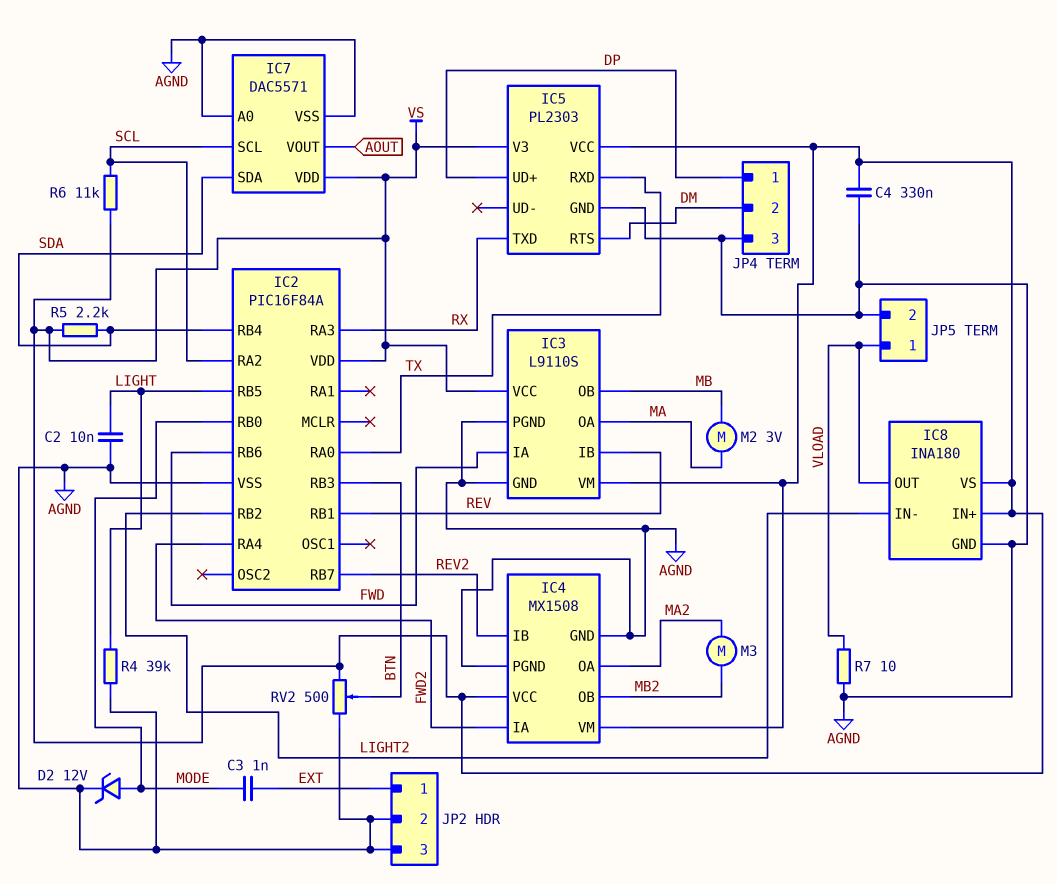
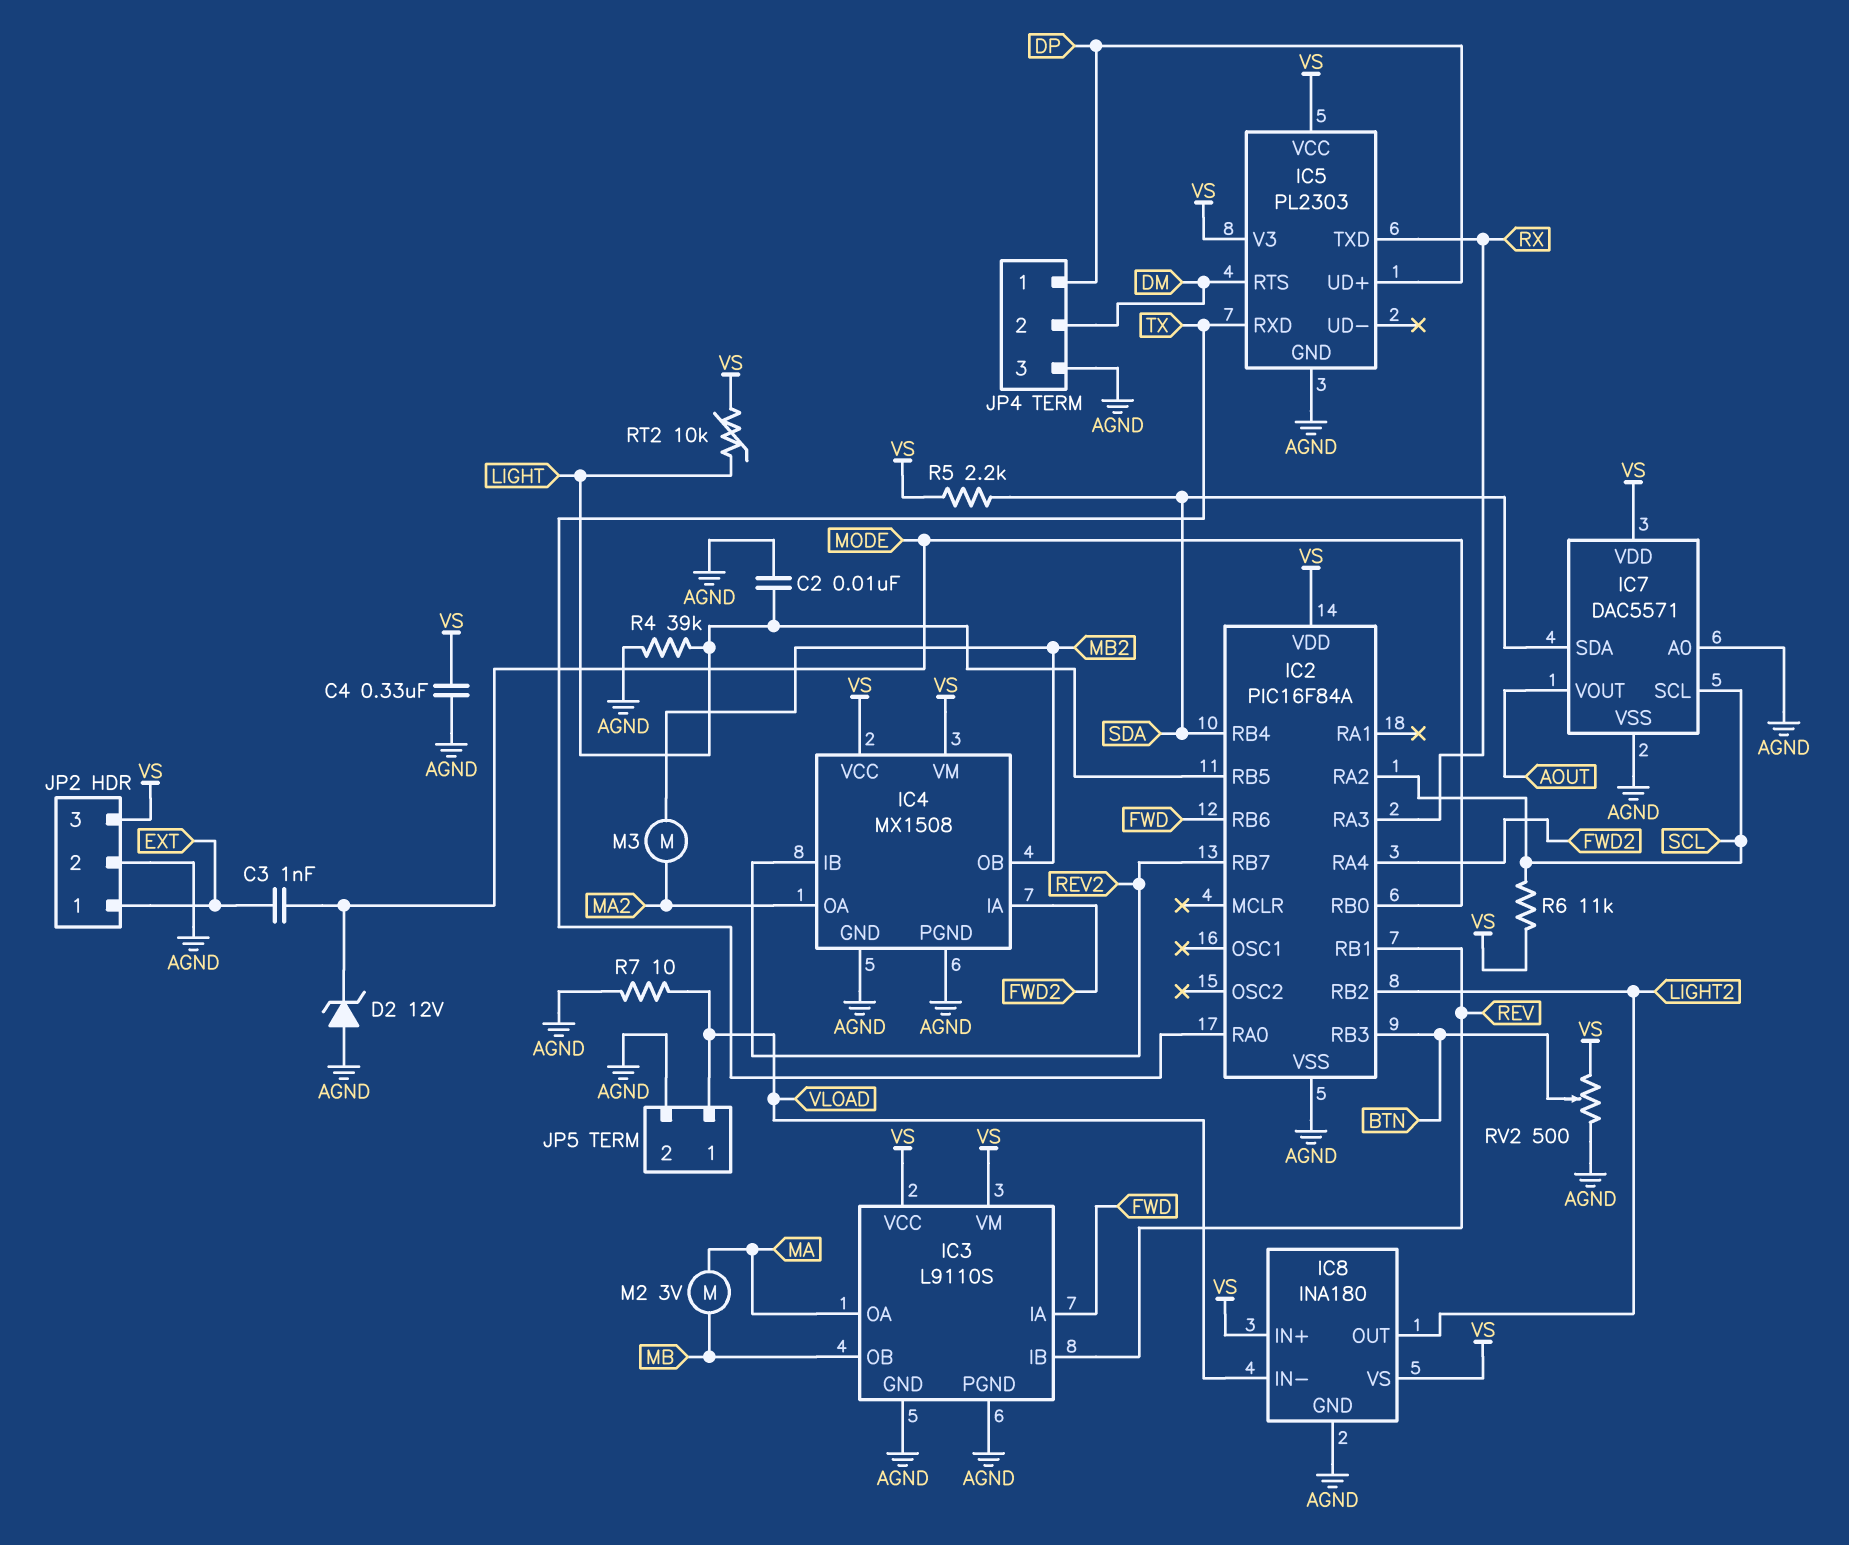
D2: zener 12V (A MODE, K AGND) -> zener 12V (A AGND, K MODE)
IC8 pin IN-: LIGHT2 -> VLOAD
IC8 pin OUT: VLOAD -> LIGHT2
JP2 pin 3: AGND -> VS
RT2: none -> 10k (LIGHT, VS)

